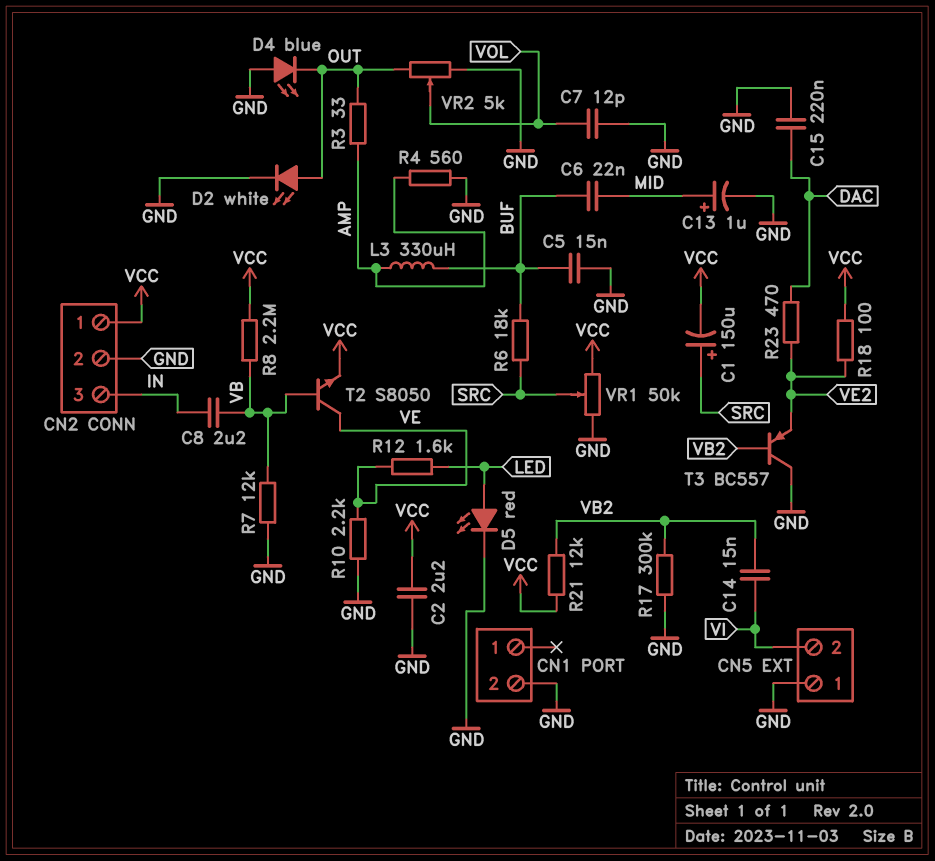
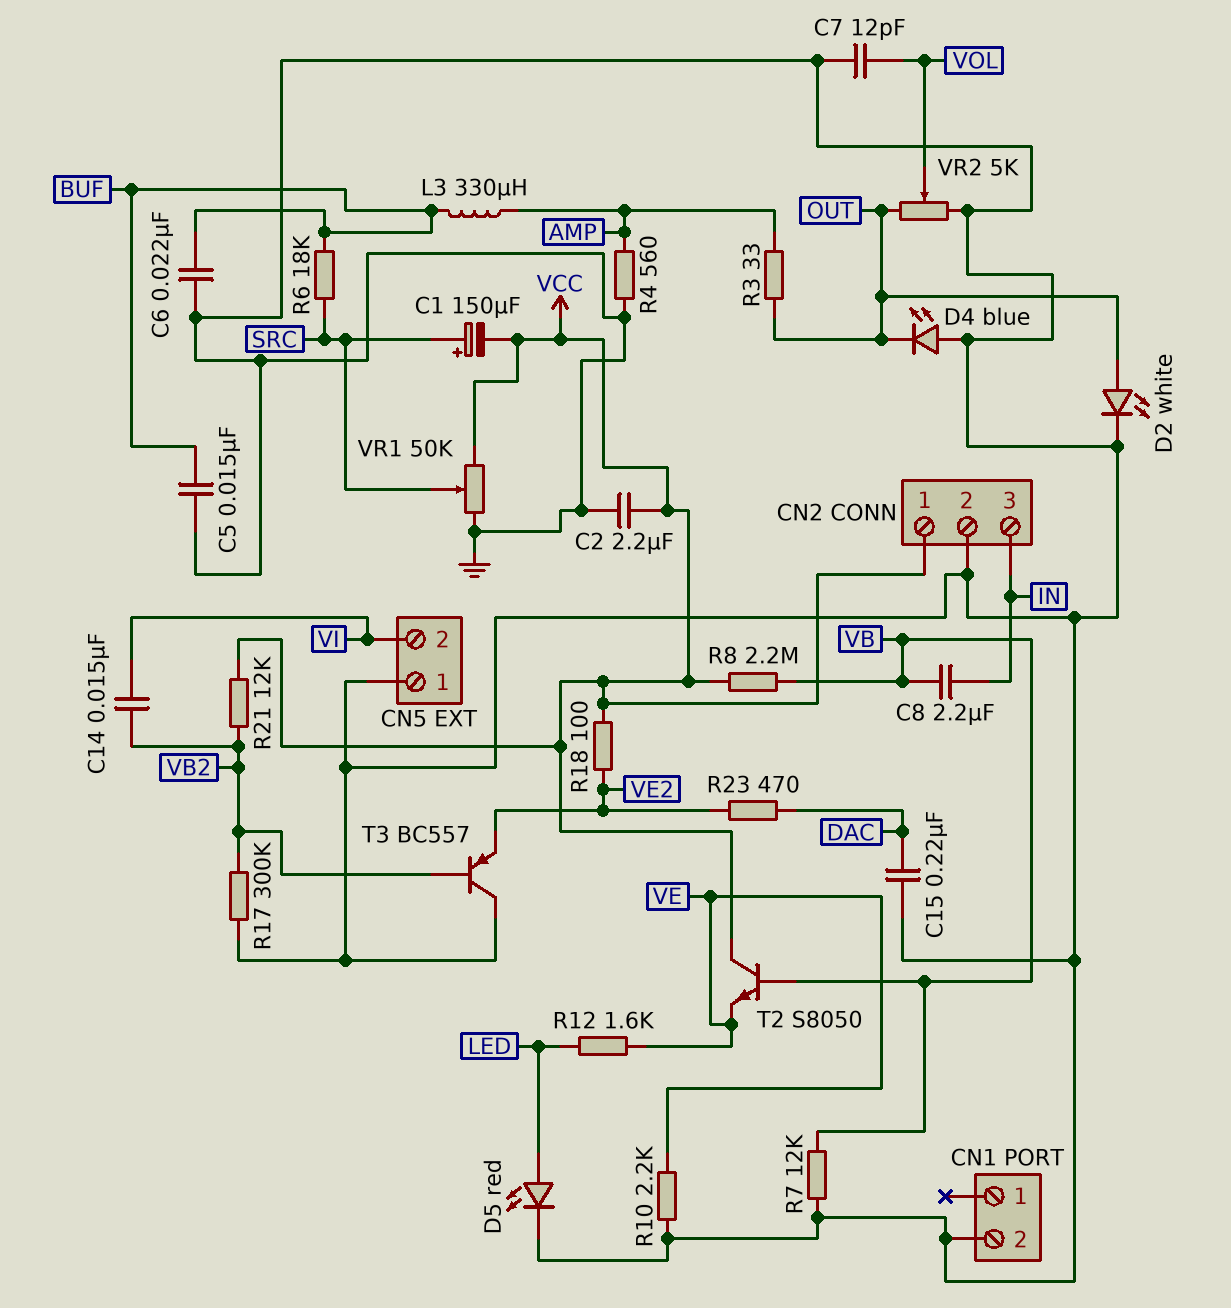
C6: 22nF (BUF, MID) -> 22nF (BUF, GND)
C13: 1uF (plus MID, minus GND) -> none
T2: NPN S8050 (B VB, C VE, E VCC) -> NPN S8050 (B VB, C VCC, E VE)

